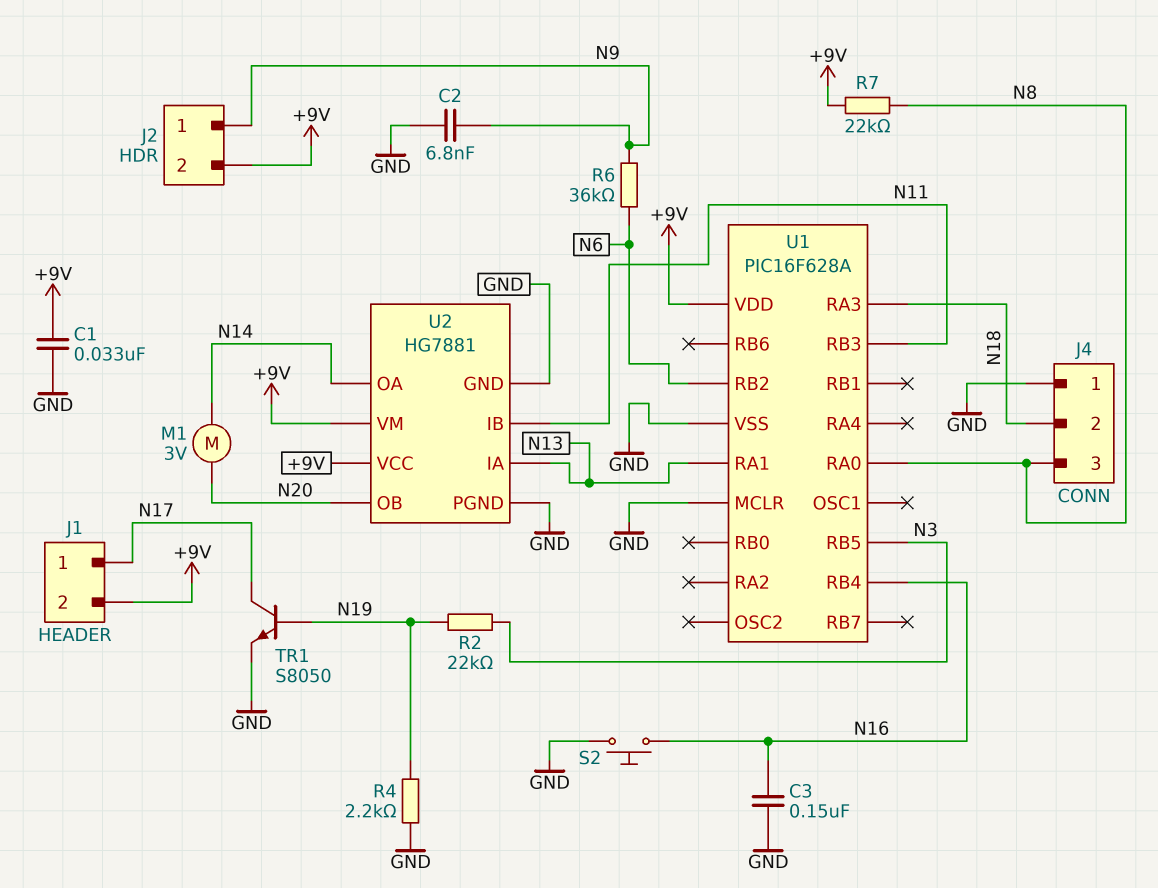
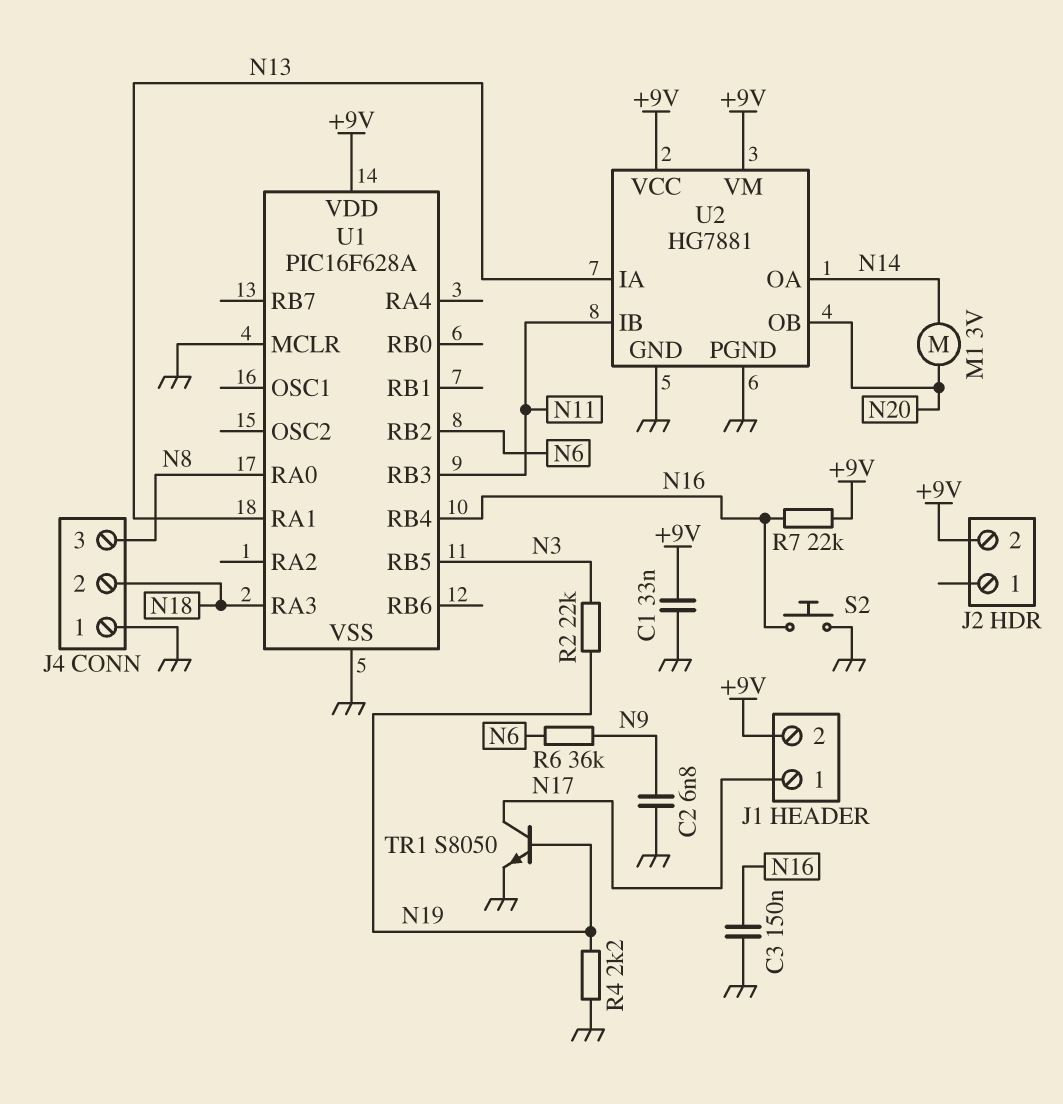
J2 pin 1: N9 -> none
R7: 22k (+9V, N8) -> 22k (+9V, N16)

